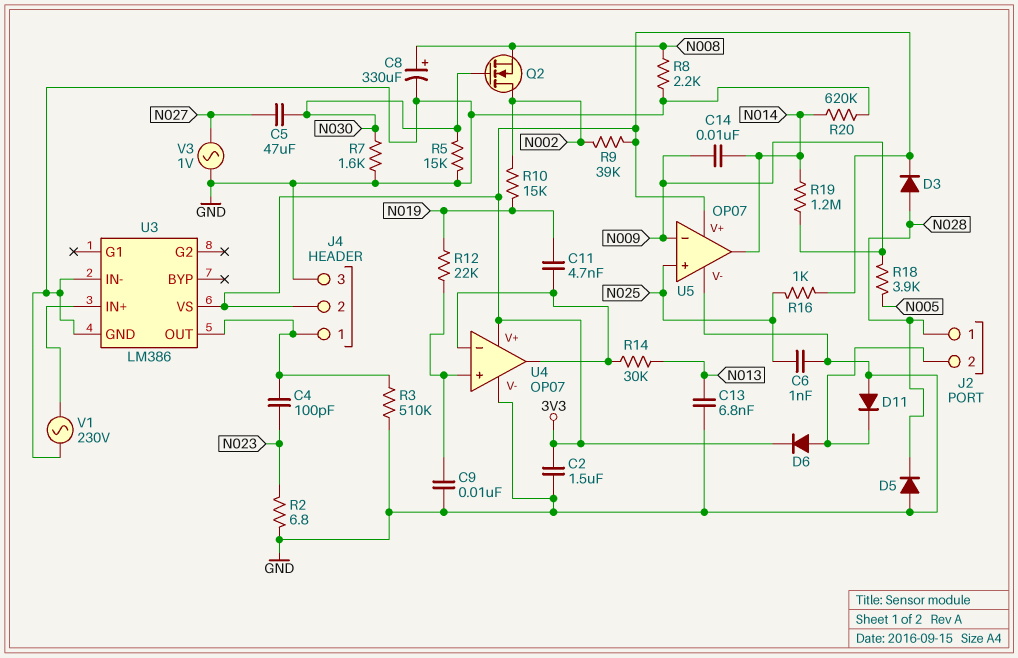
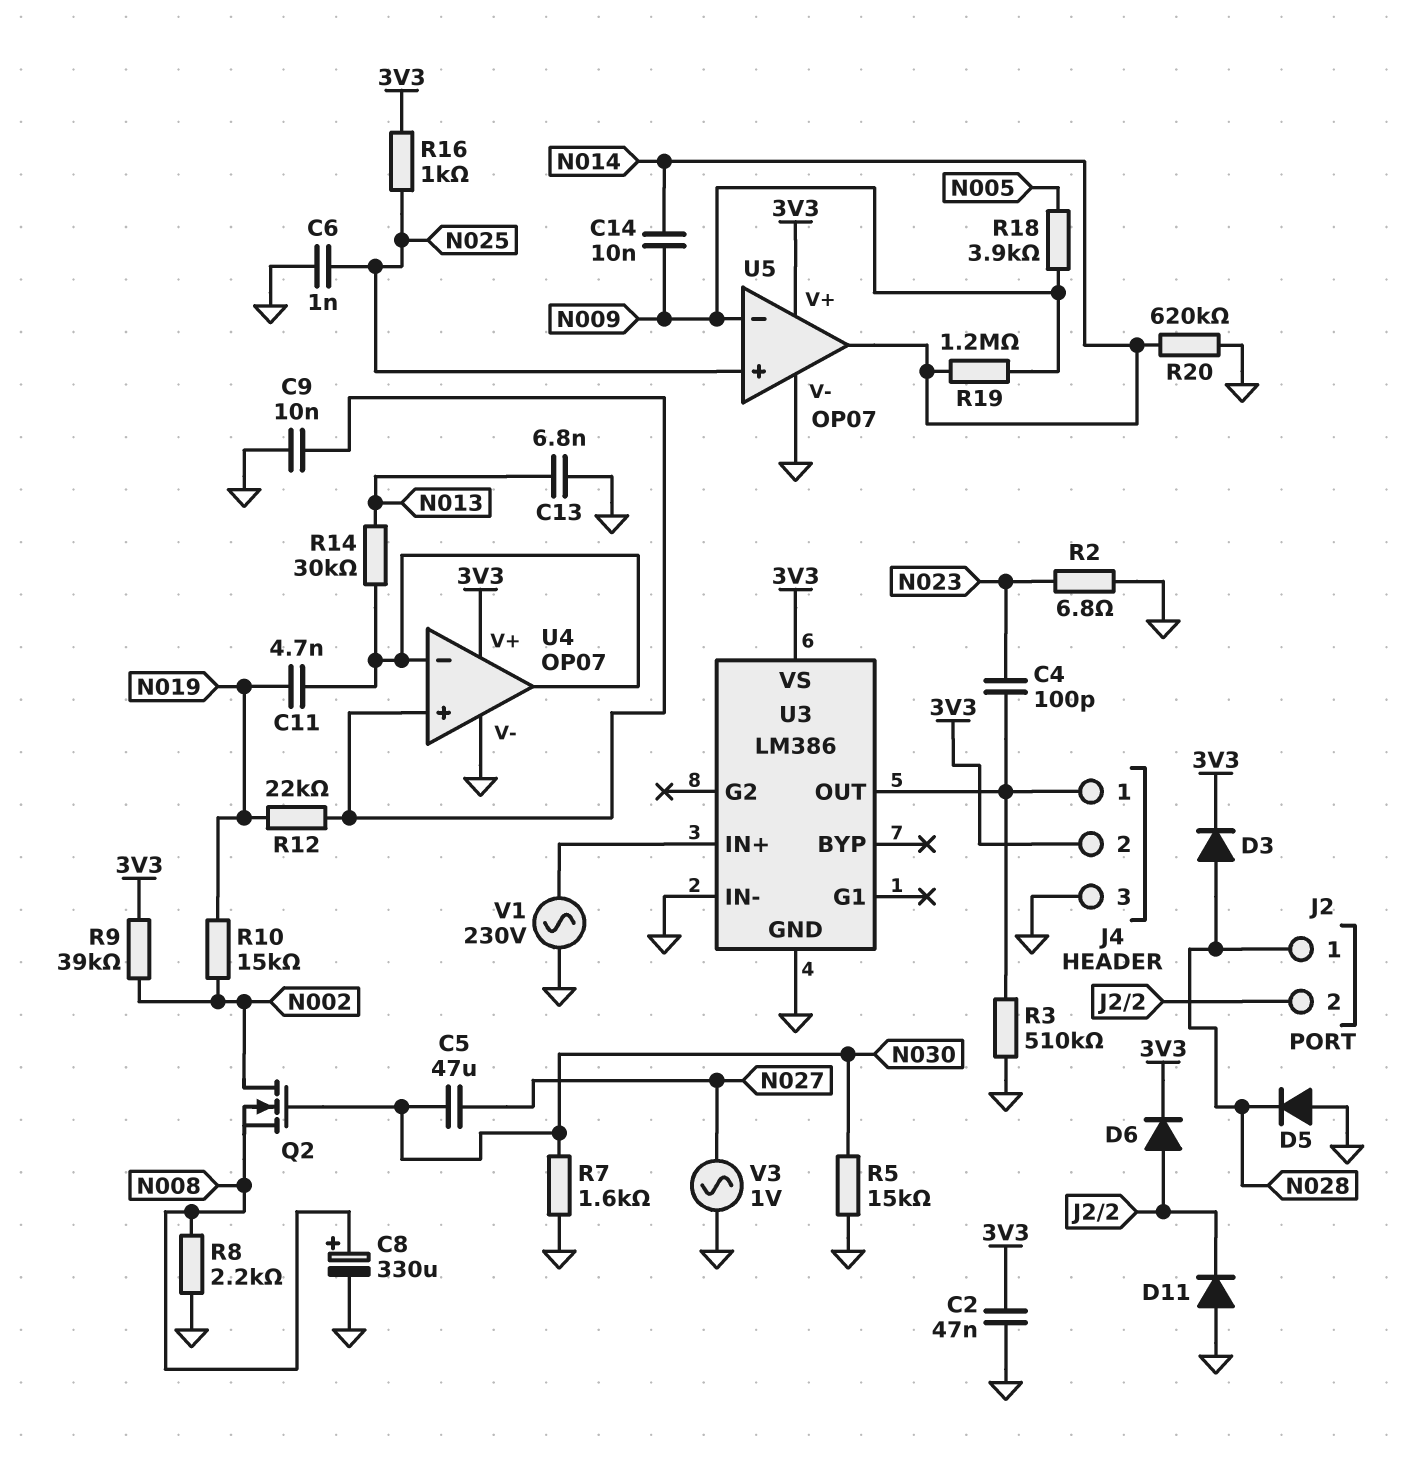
C2: 1.5uF (3V3, GND) -> 47nF (3V3, GND)

